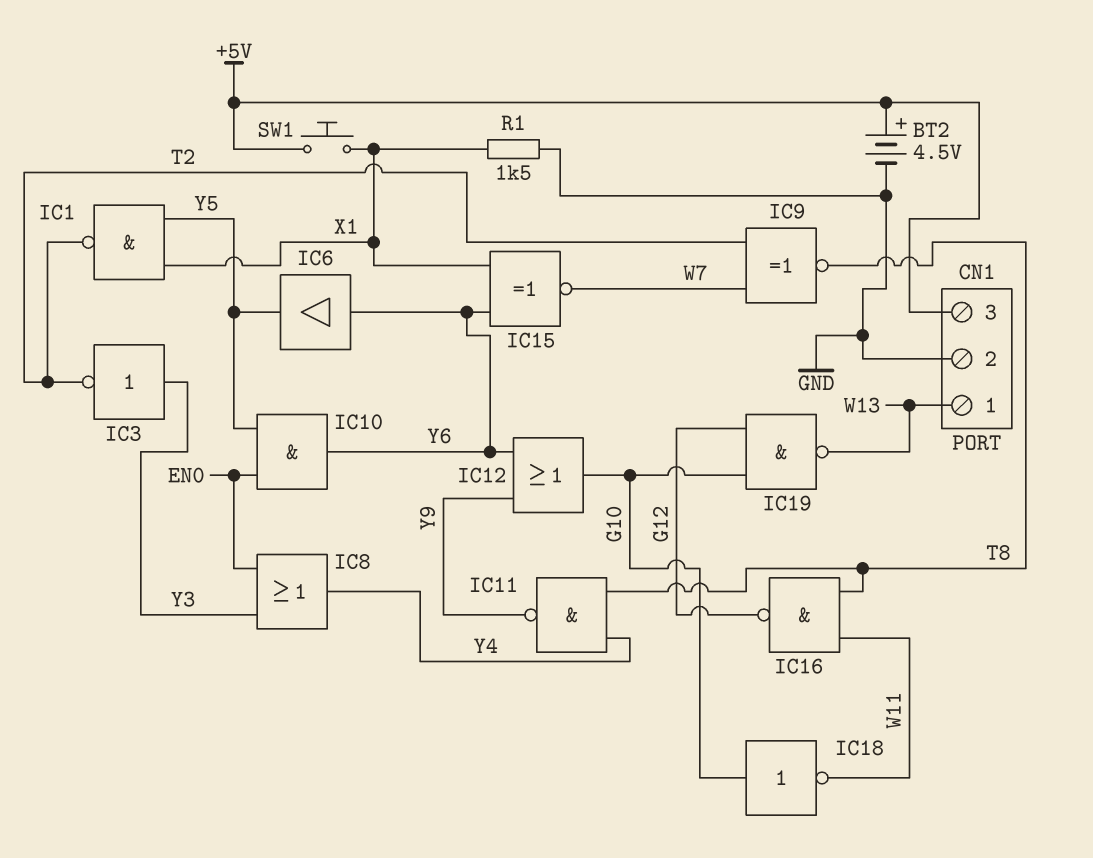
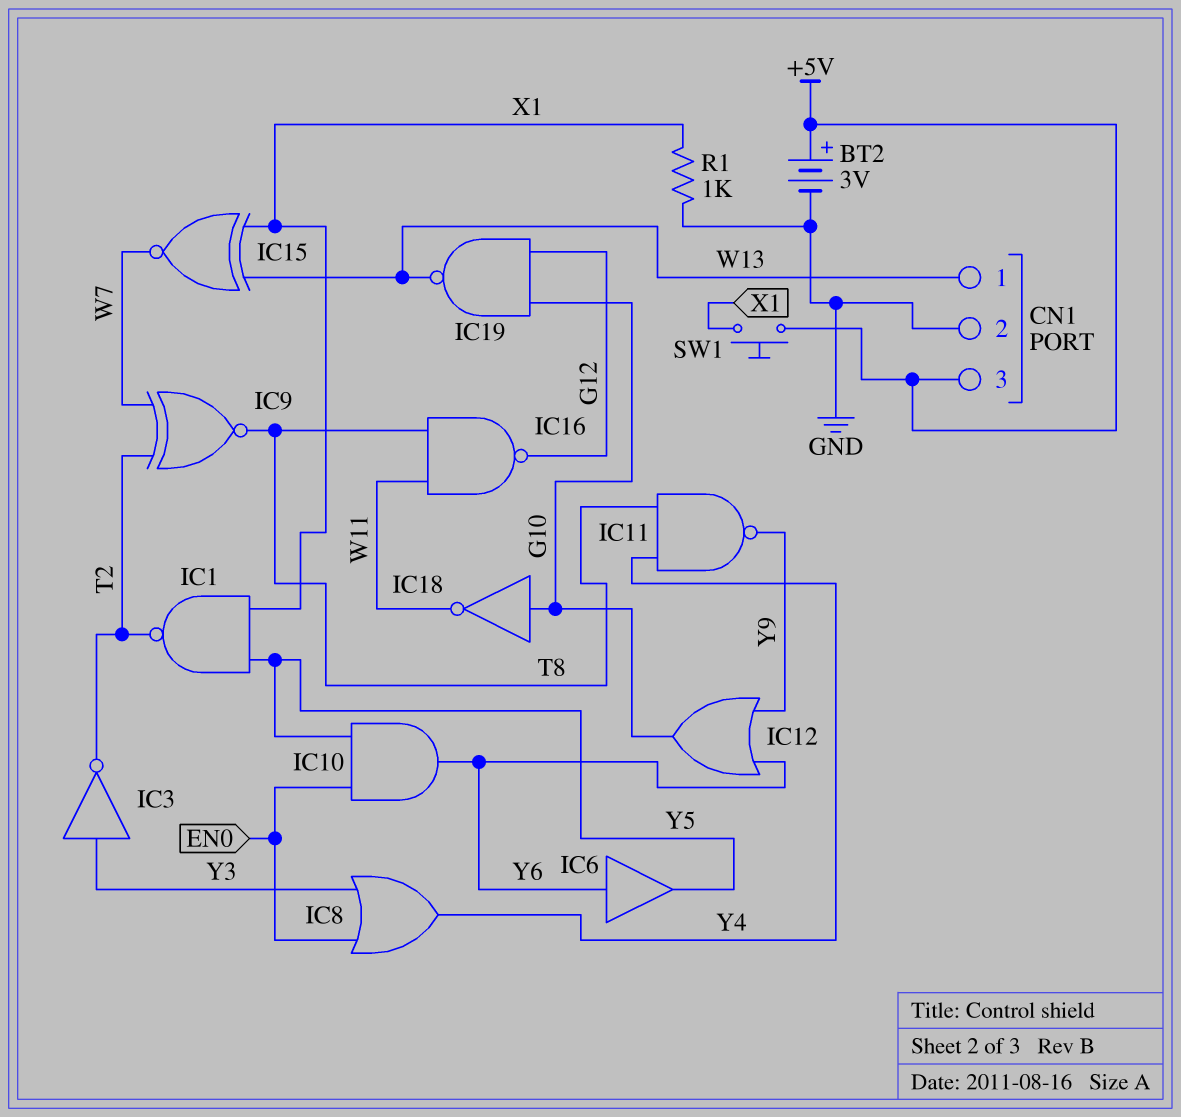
BT2: 4.5V (plus +5V, minus GND) -> 3V (plus +5V, minus GND)
IC15: XNOR (in X1, in Y6, out W7) -> XNOR (in W13, in X1, out W7)
R1: 1.5k (GND, X1) -> 1k (GND, X1)

